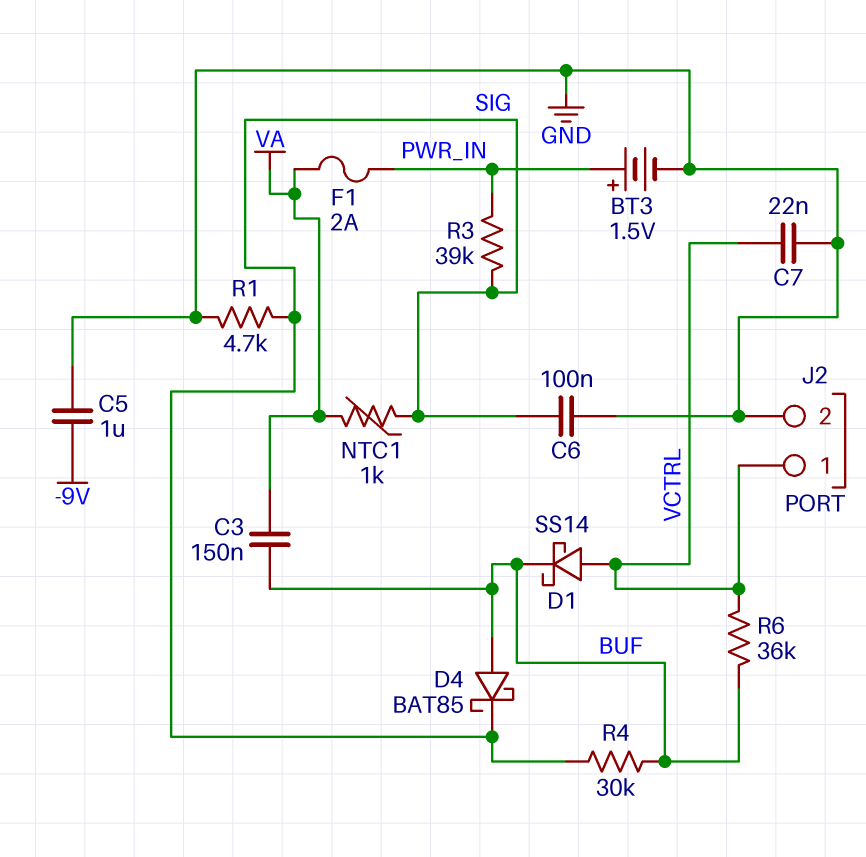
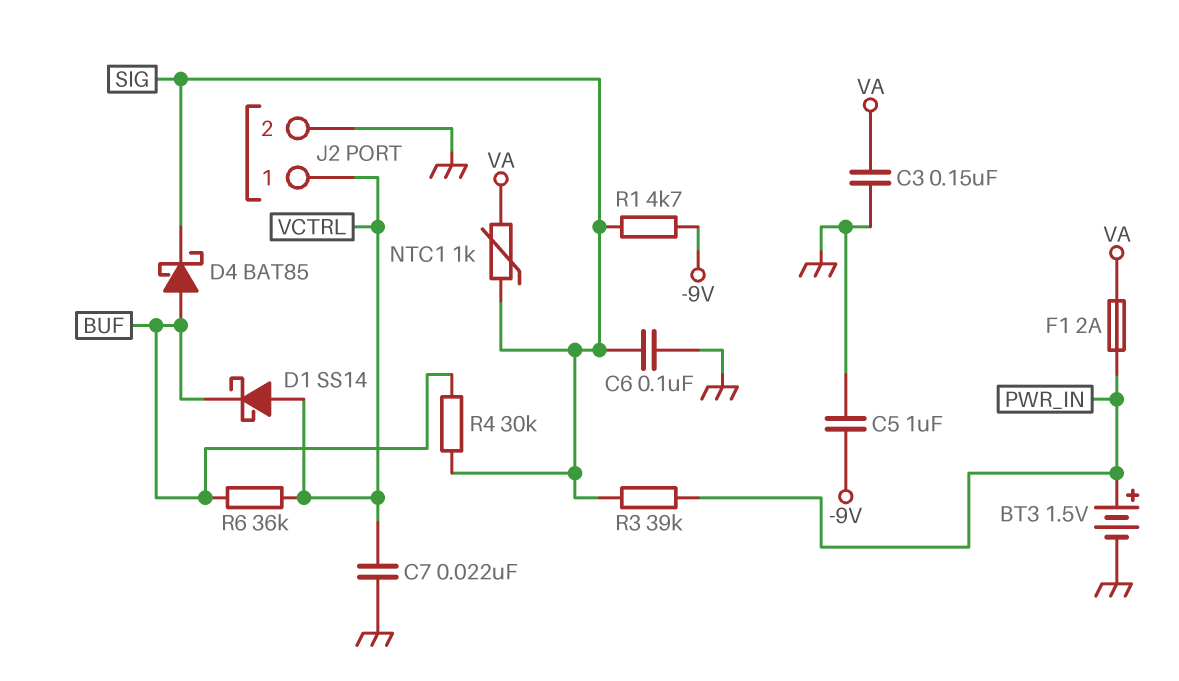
C3: 150nF (BUF, VA) -> 150nF (GND, VA)
R1: 4.7k (GND, SIG) -> 4.7k (-9V, SIG)

